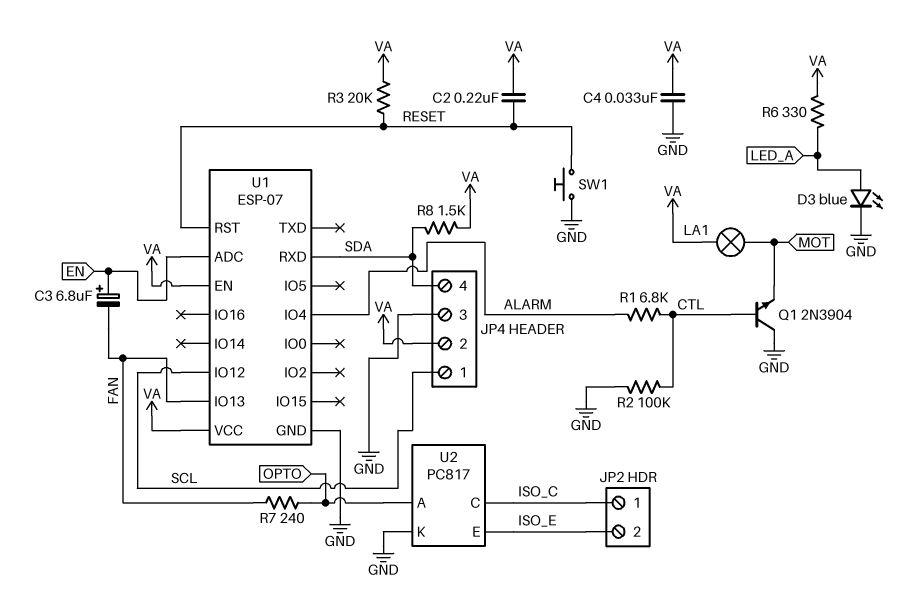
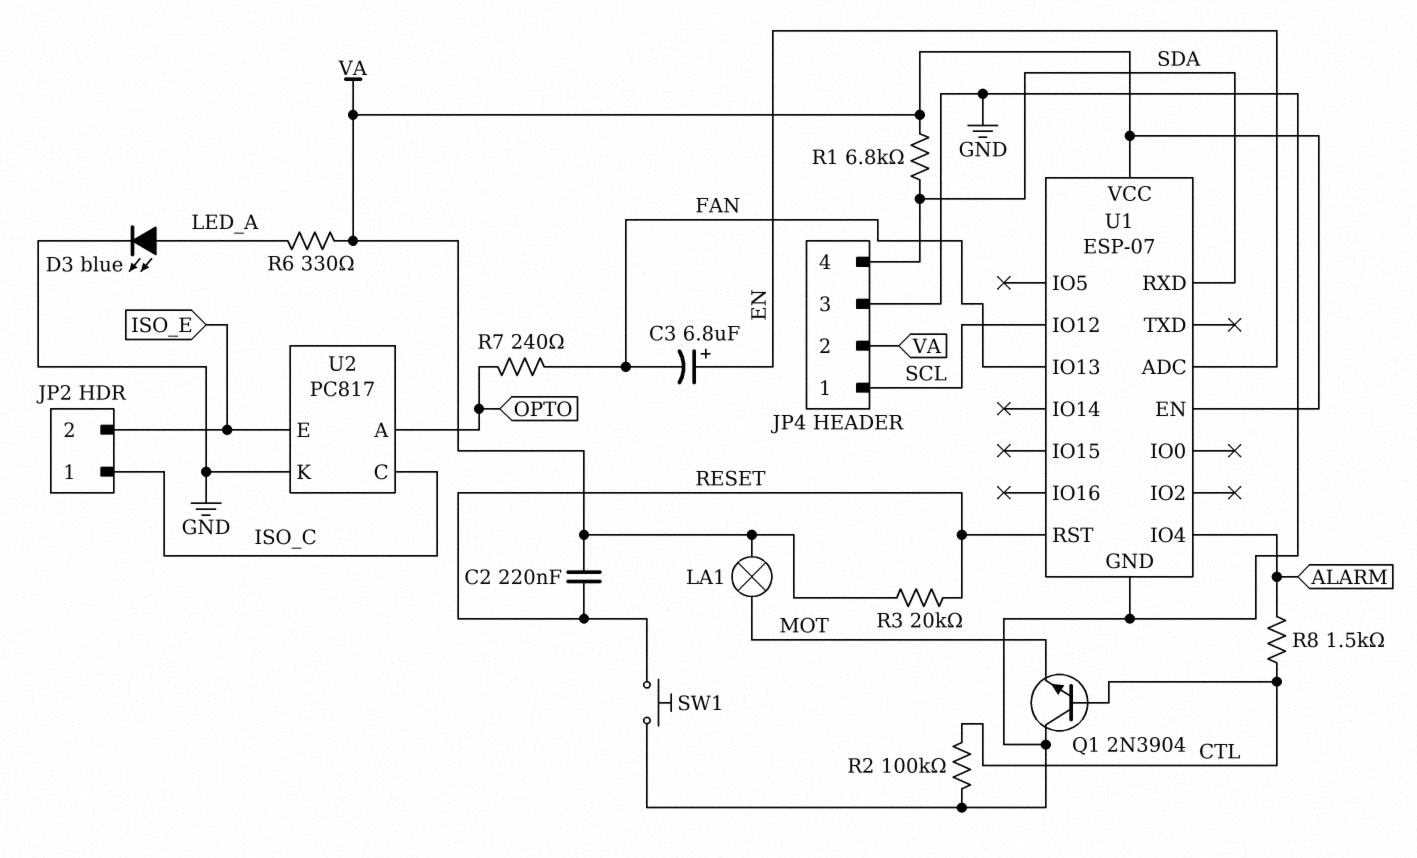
C4: 33nF (GND, VA) -> none
R1: 6.8k (ALARM, CTL) -> 6.8k (SDA, VA)
R8: 1.5k (SDA, VA) -> 1.5k (ALARM, CTL)

